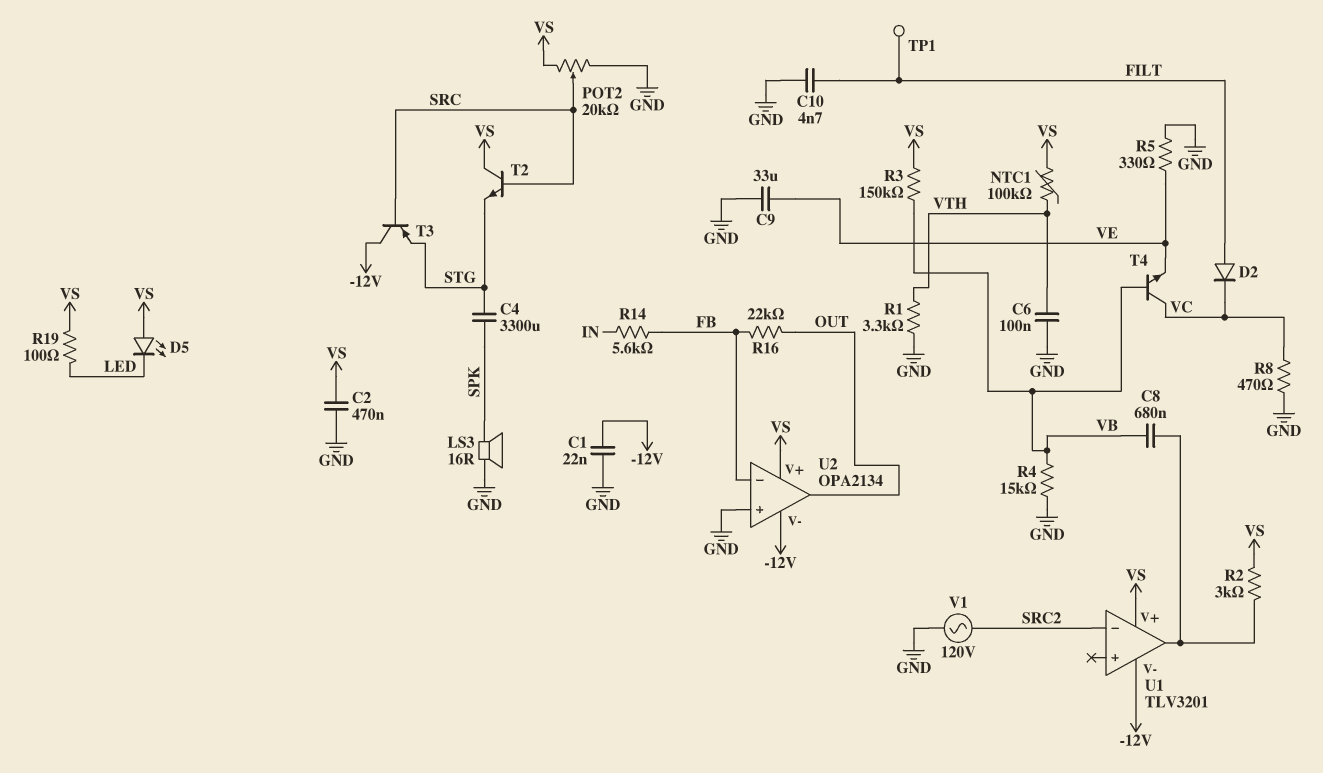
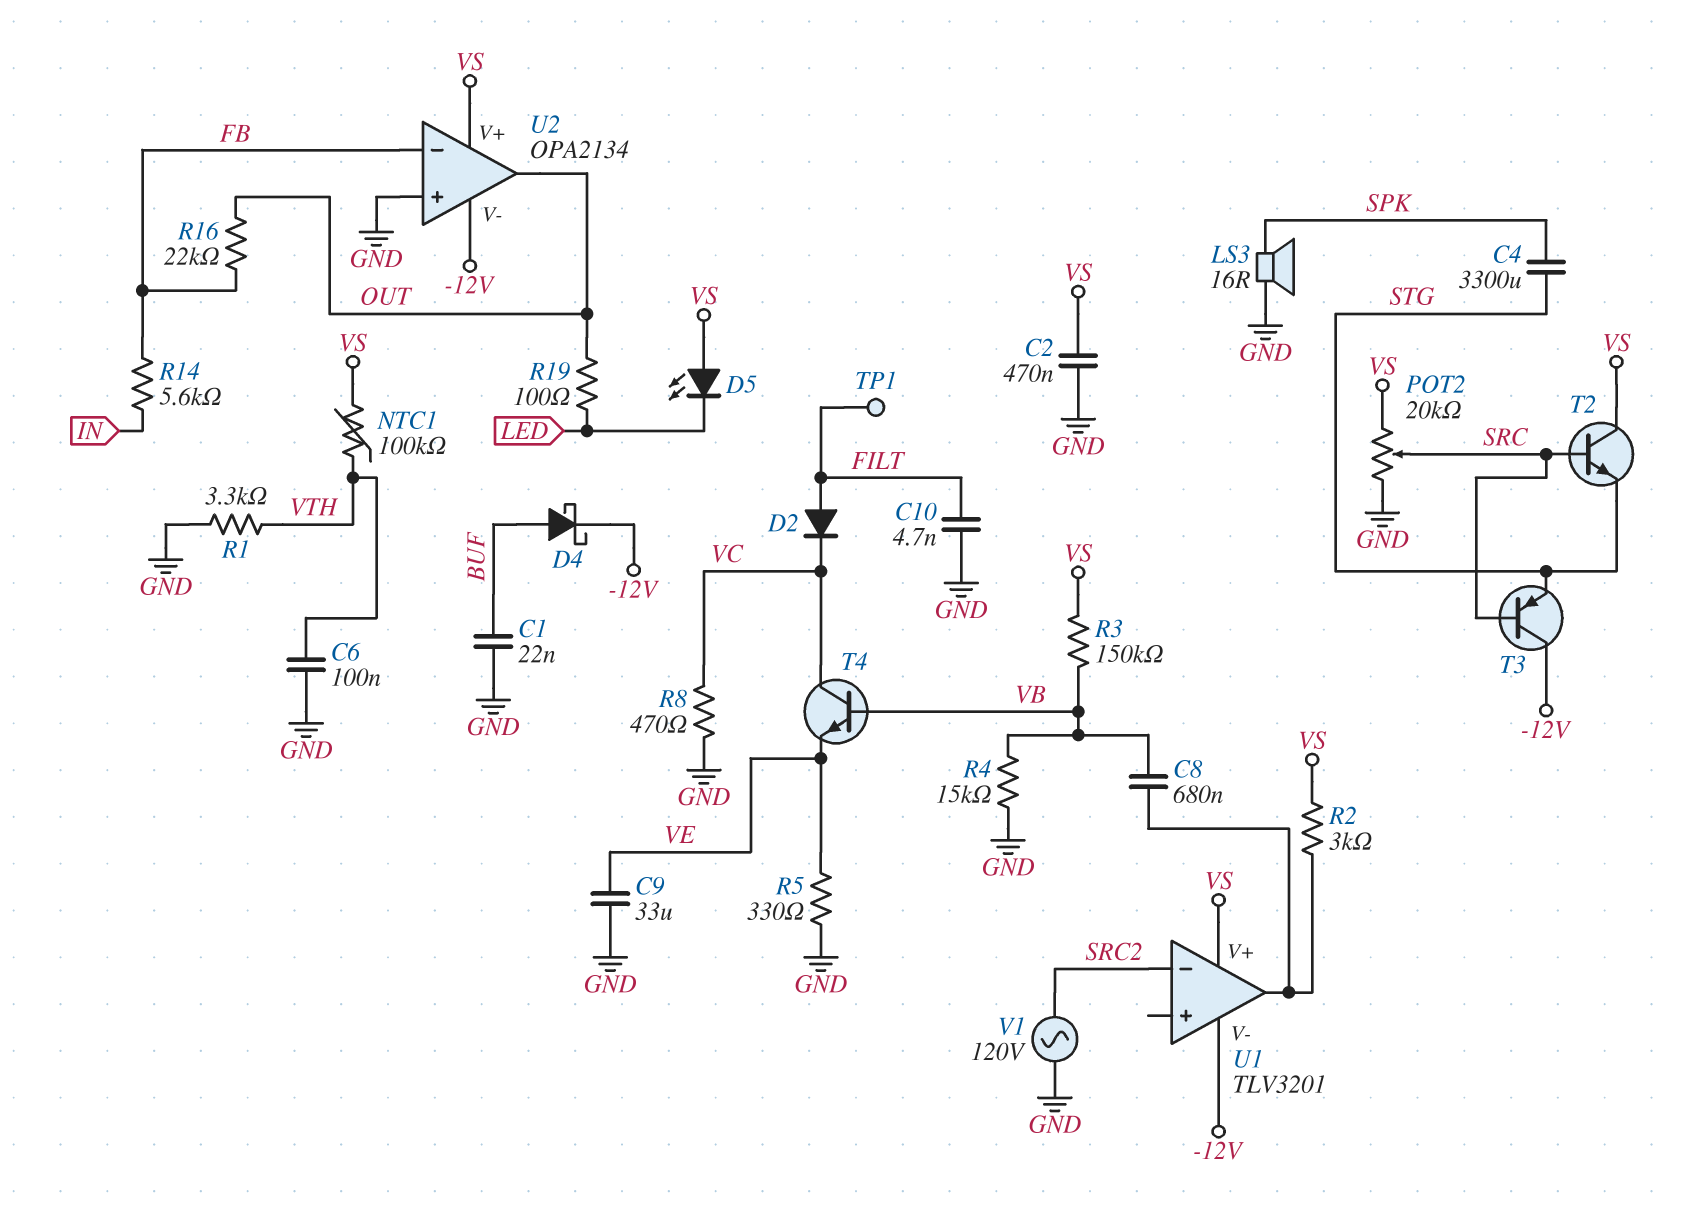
C1: 22nF (-12V, GND) -> 22nF (BUF, GND)
D4: none -> schottky (A BUF, K -12V)
R19: 100 (LED, VS) -> 100 (LED, OUT)

